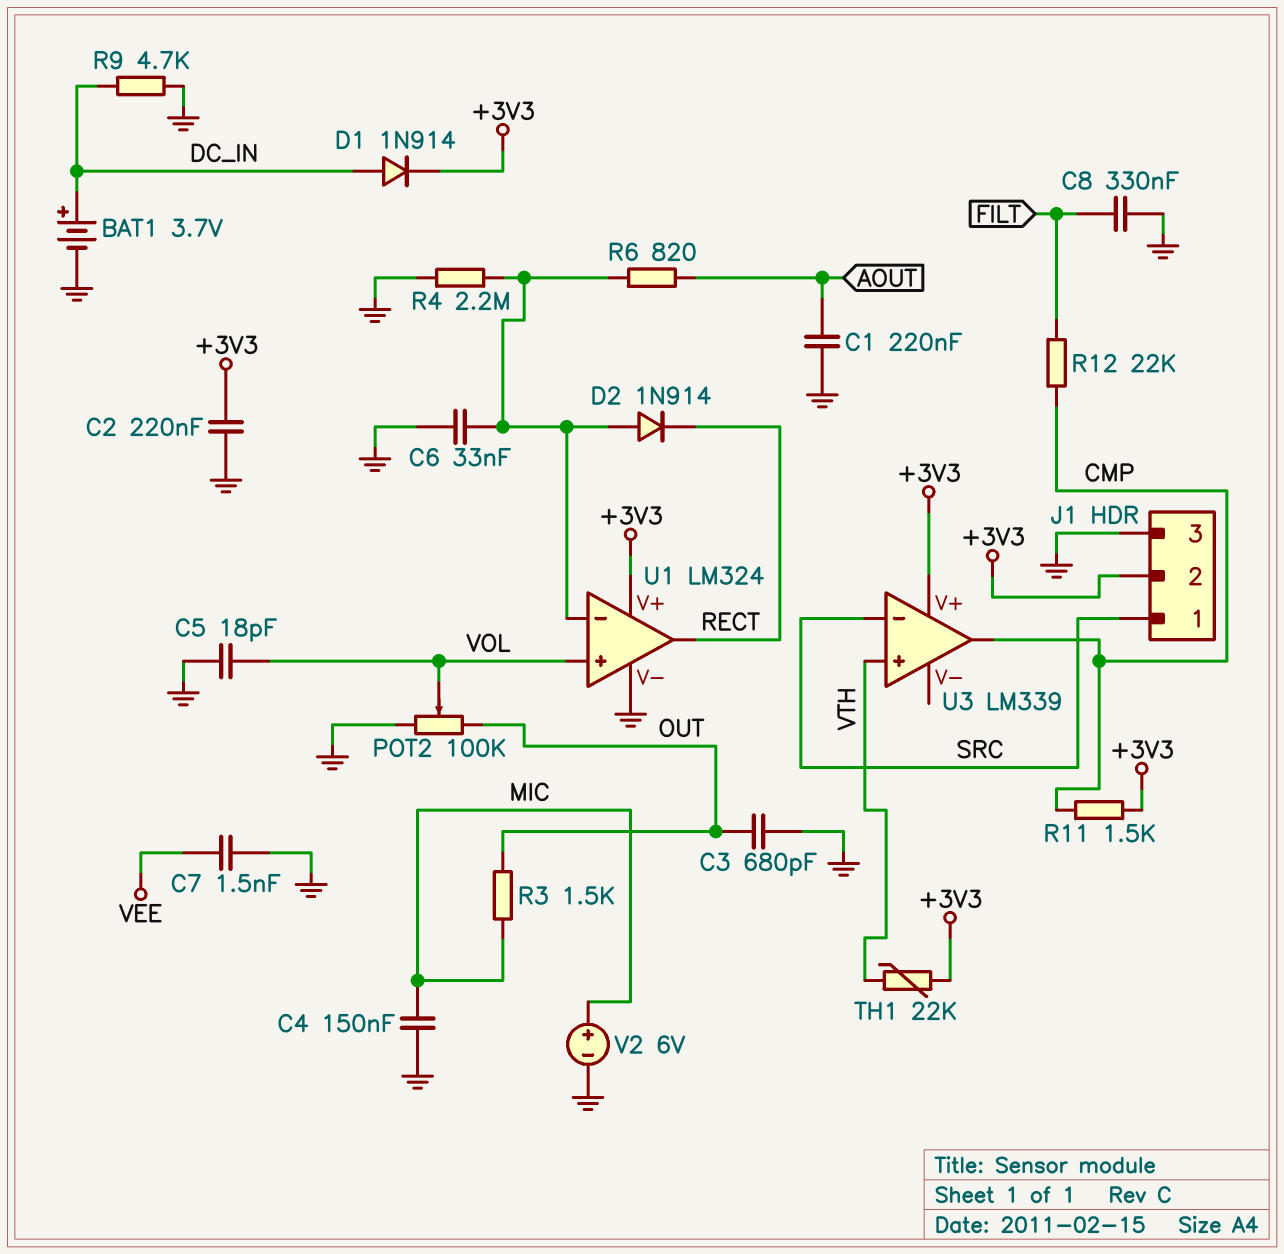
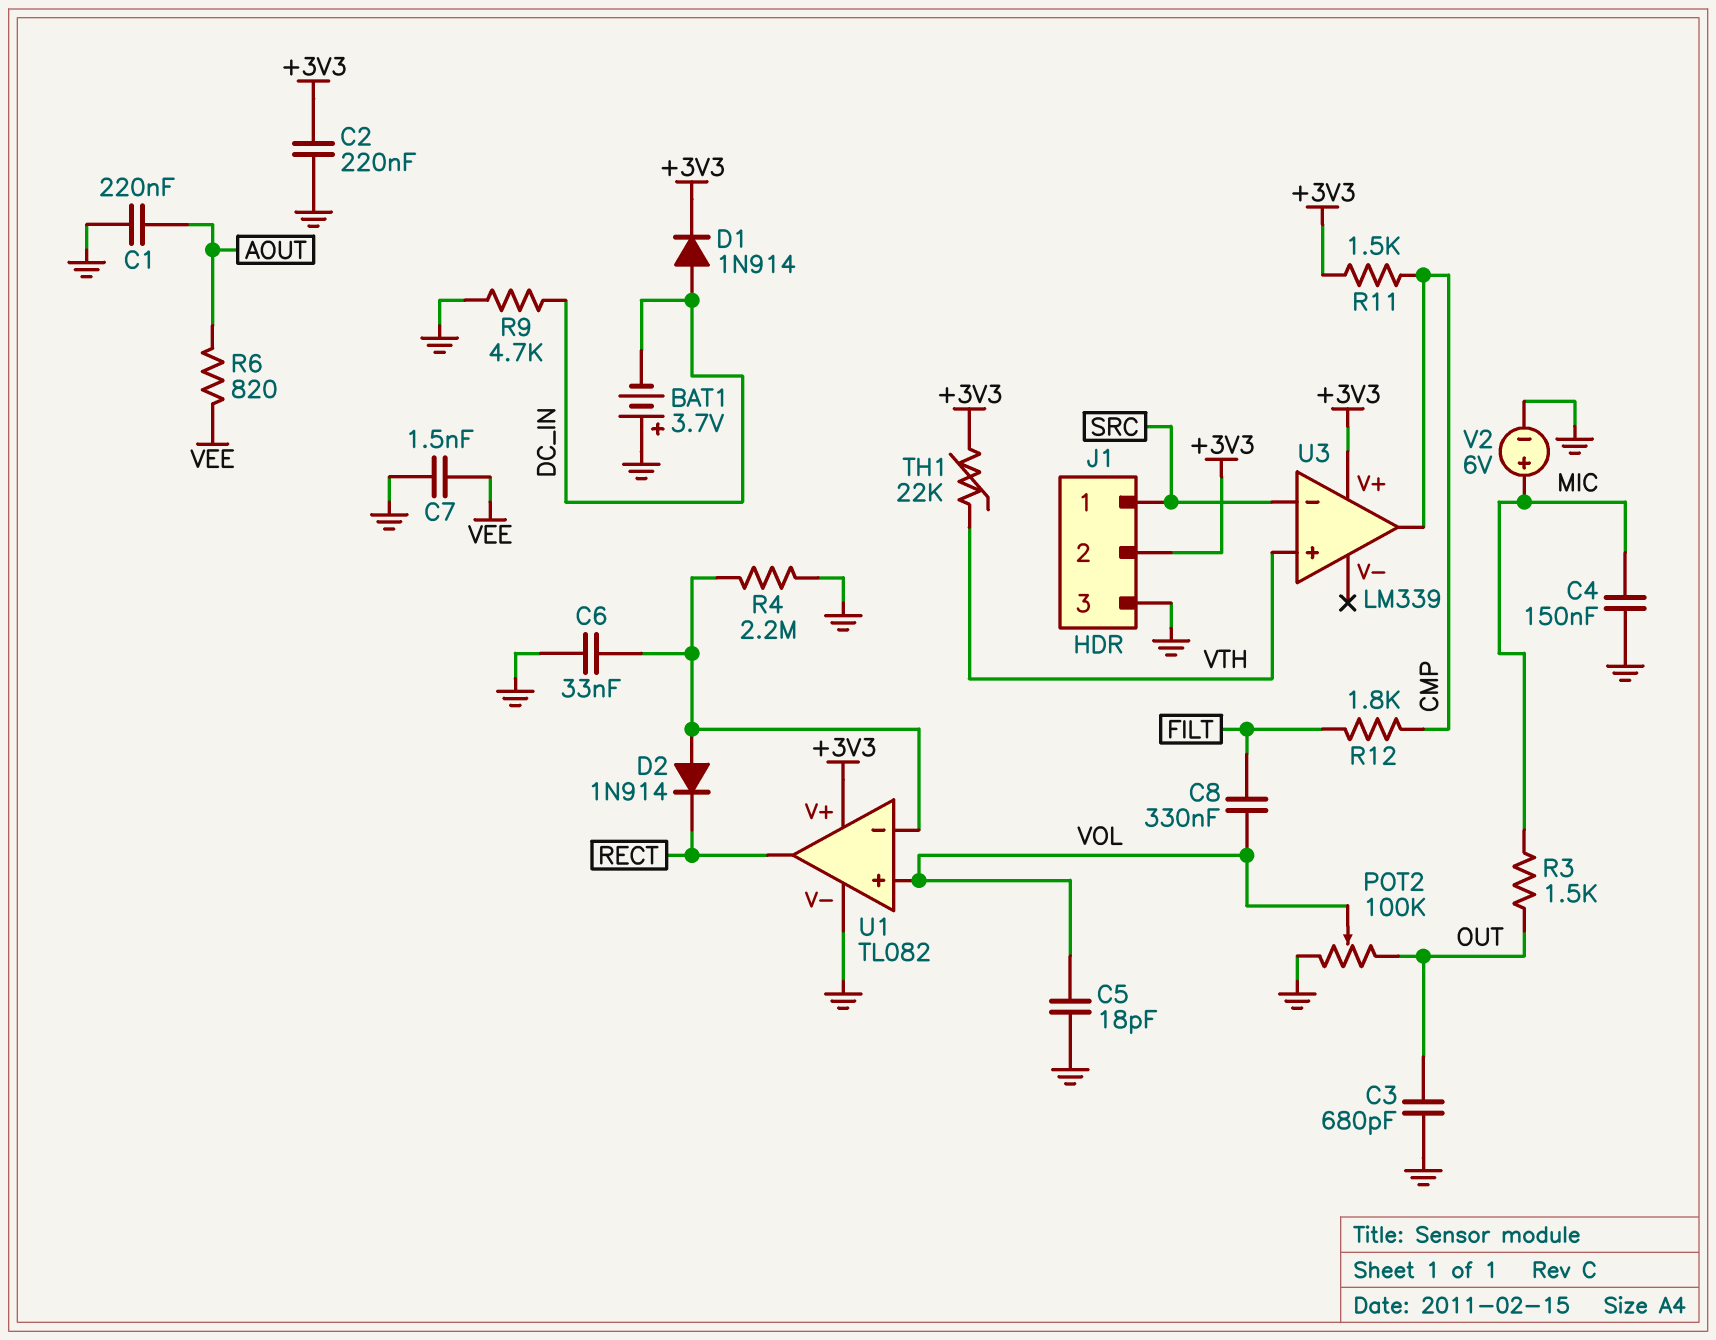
BAT1: 3.7V (plus DC_IN, minus GND) -> 3.7V (plus GND, minus DC_IN)
C8: 330nF (FILT, GND) -> 330nF (FILT, VOL)
R6: 820 (AOUT, U1/in-) -> 820 (AOUT, VEE)
R12: 22k (CMP, FILT) -> 1.8k (CMP, FILT)
U1: LM324 -> TL082

